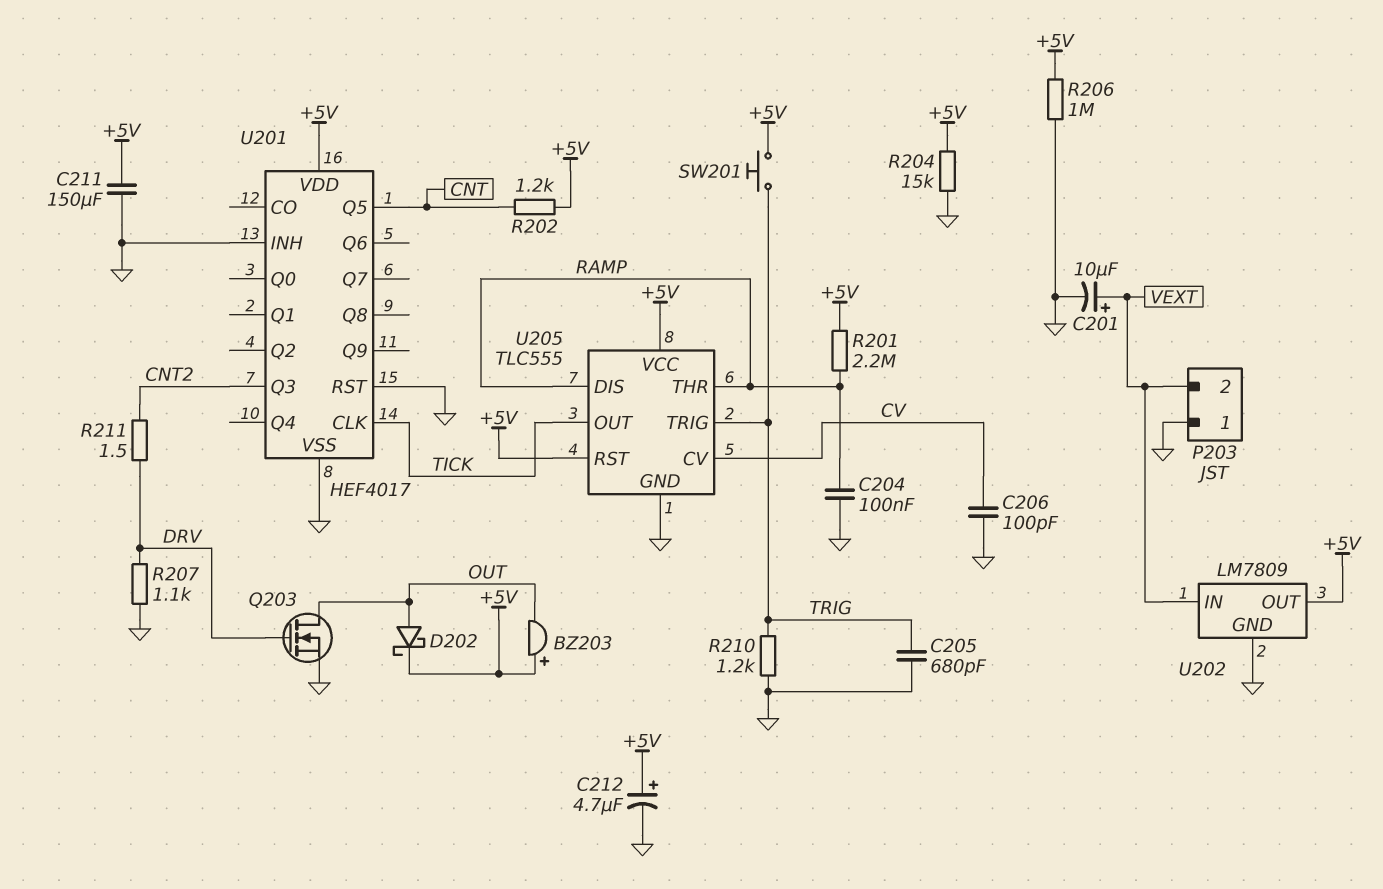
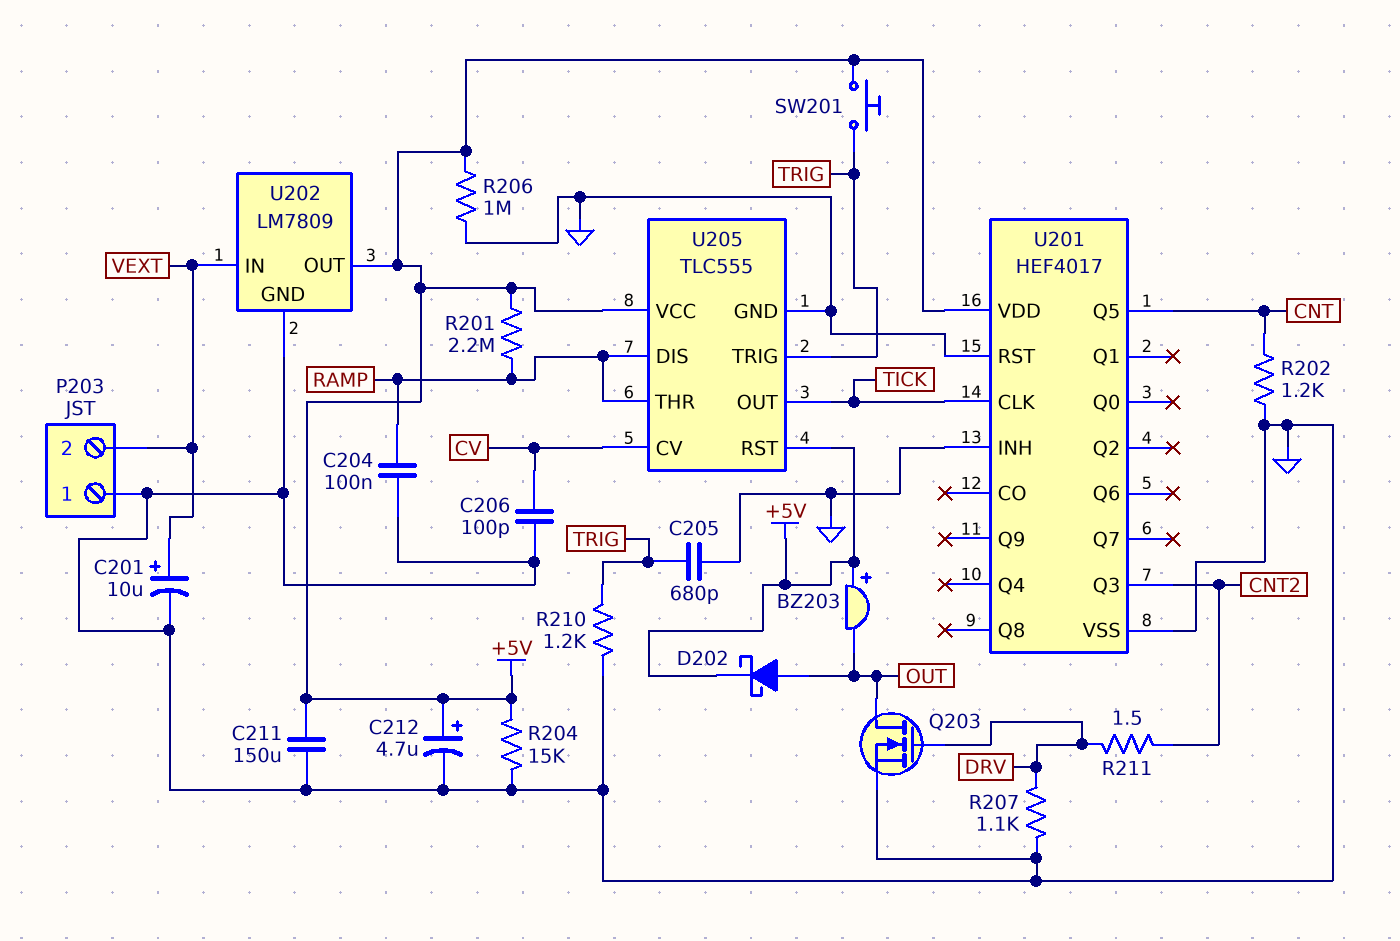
R202: 1.2k (+5V, CNT) -> 1.2k (CNT, GND)

